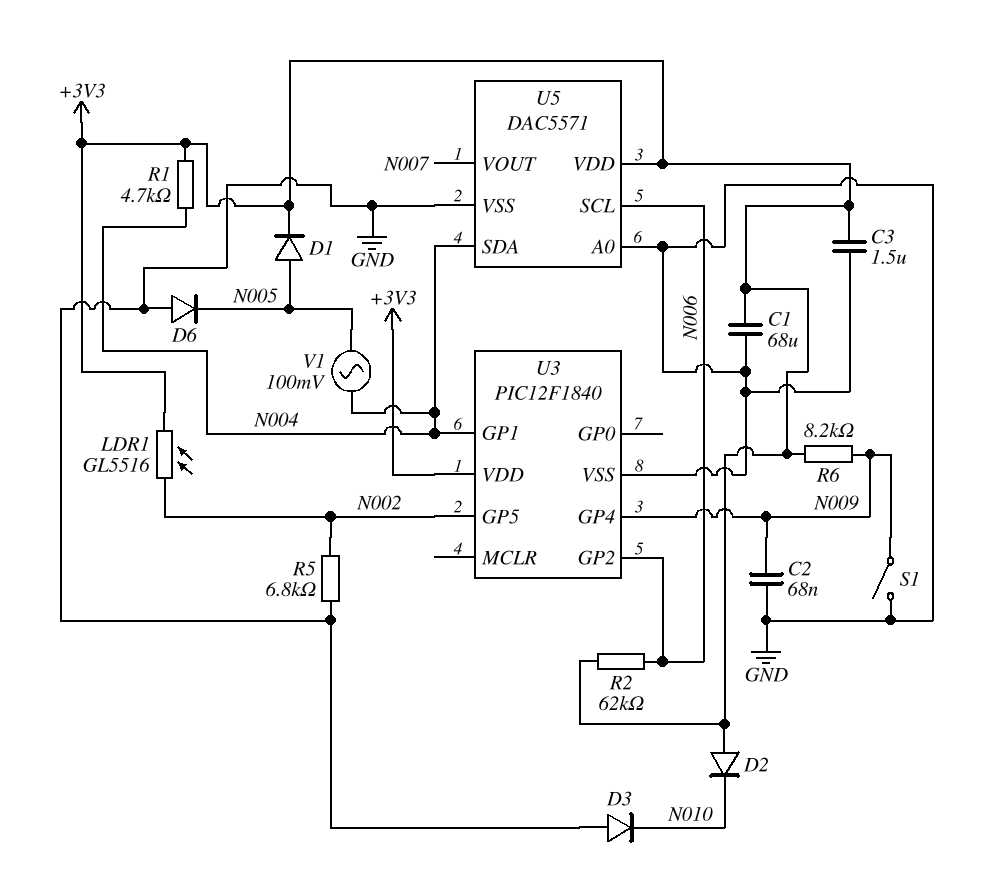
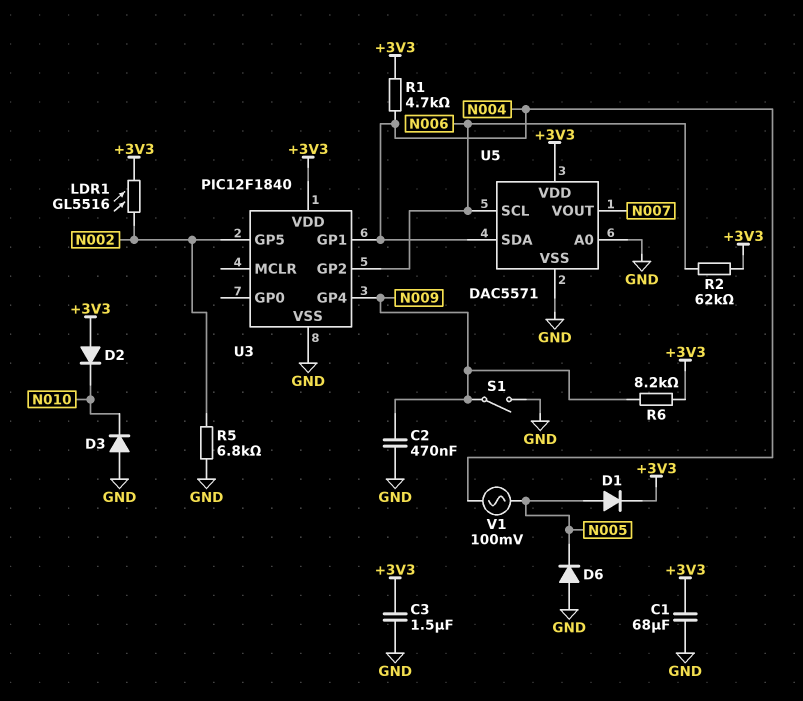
C2: 68nF (GND, N009) -> 470nF (GND, N009)

